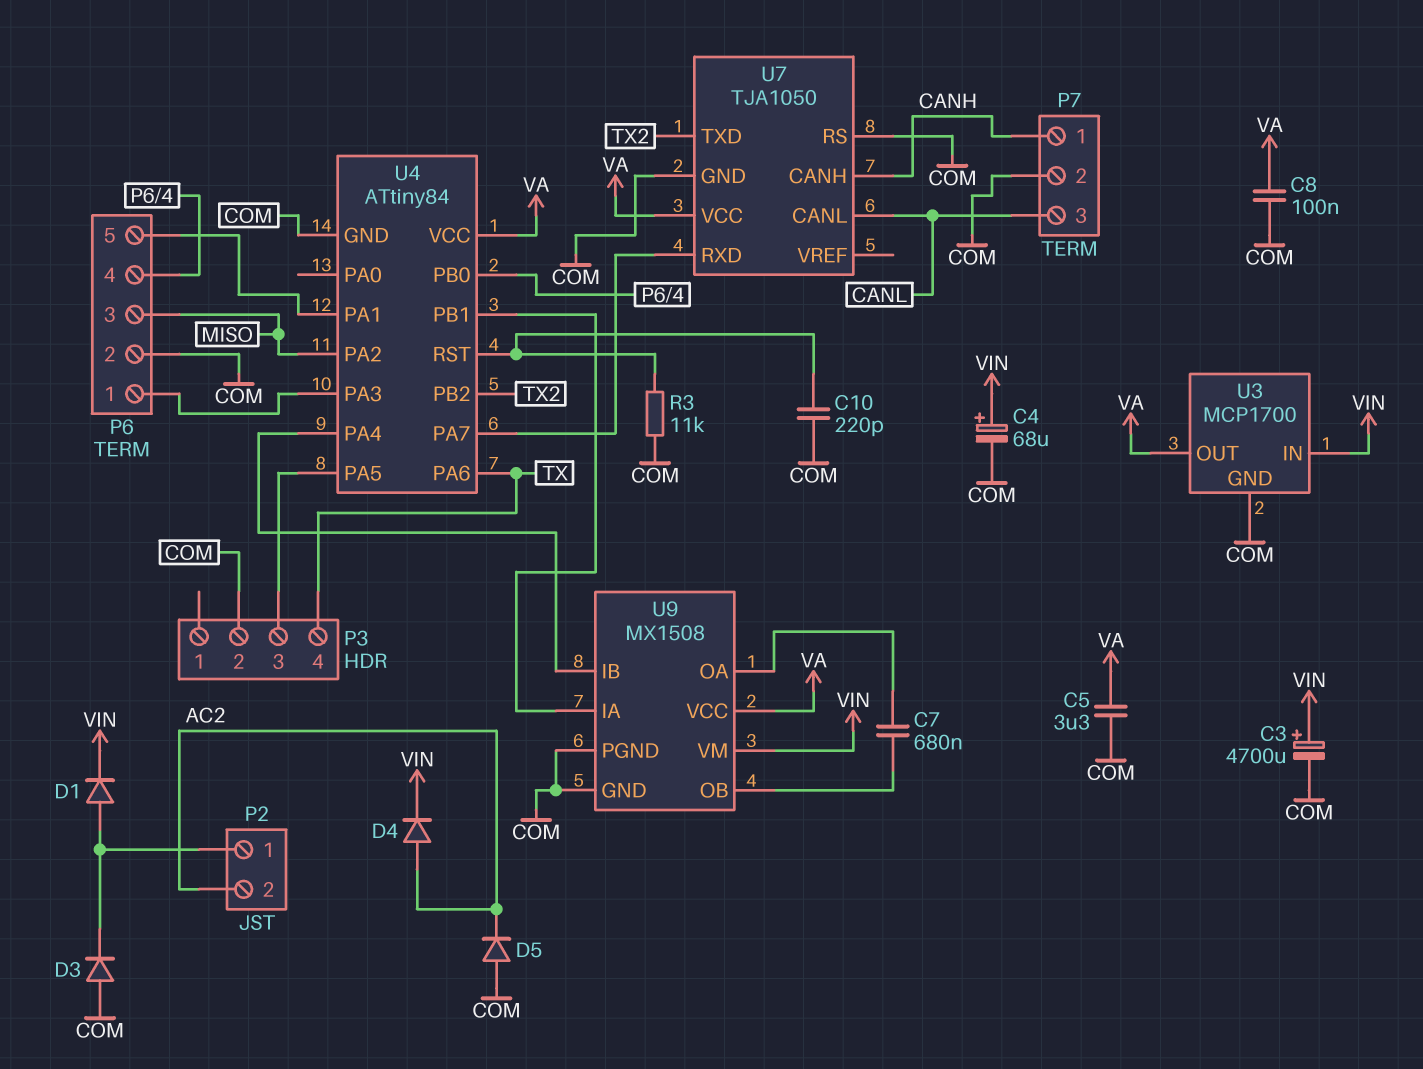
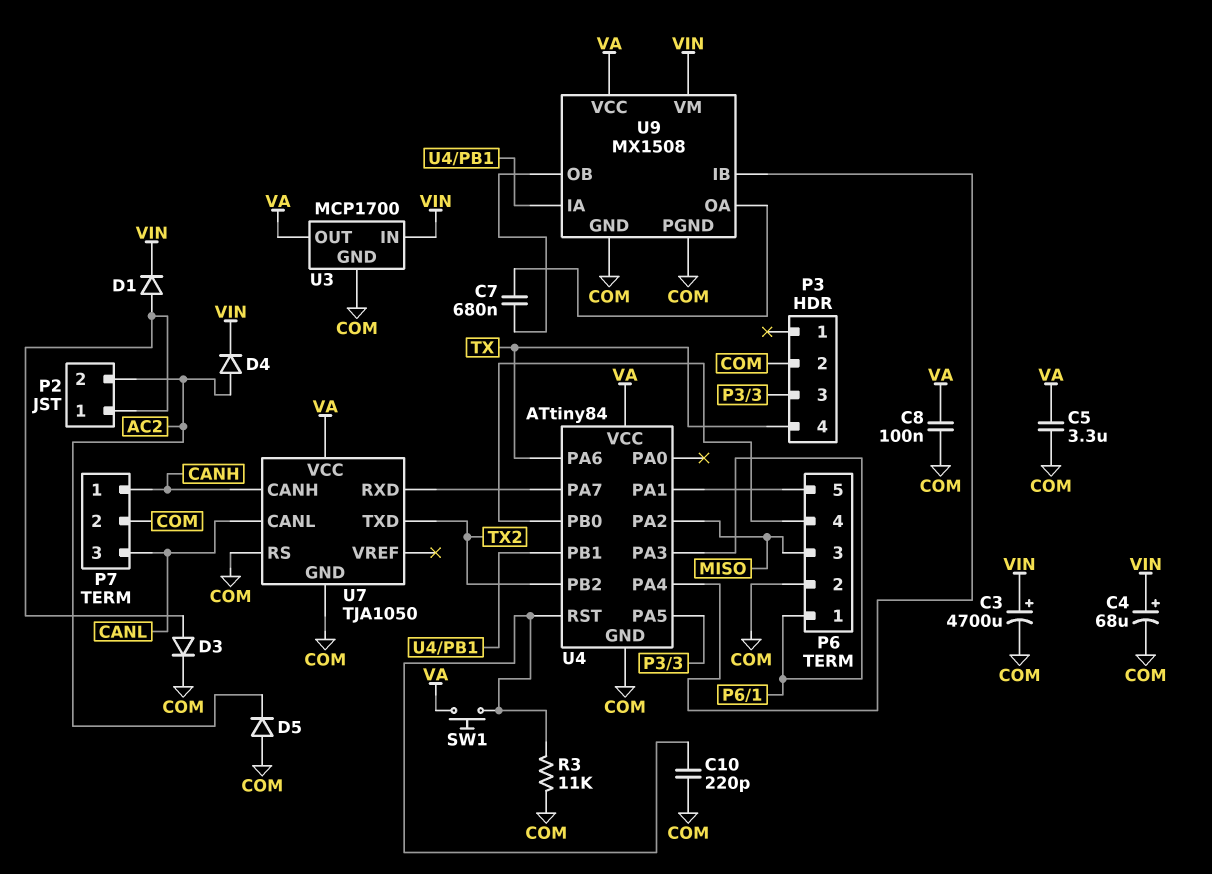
D3: diode (A COM, K P2/1) -> diode (A P2/1, K COM)
SW1: none -> button (U4/RST, VA)

